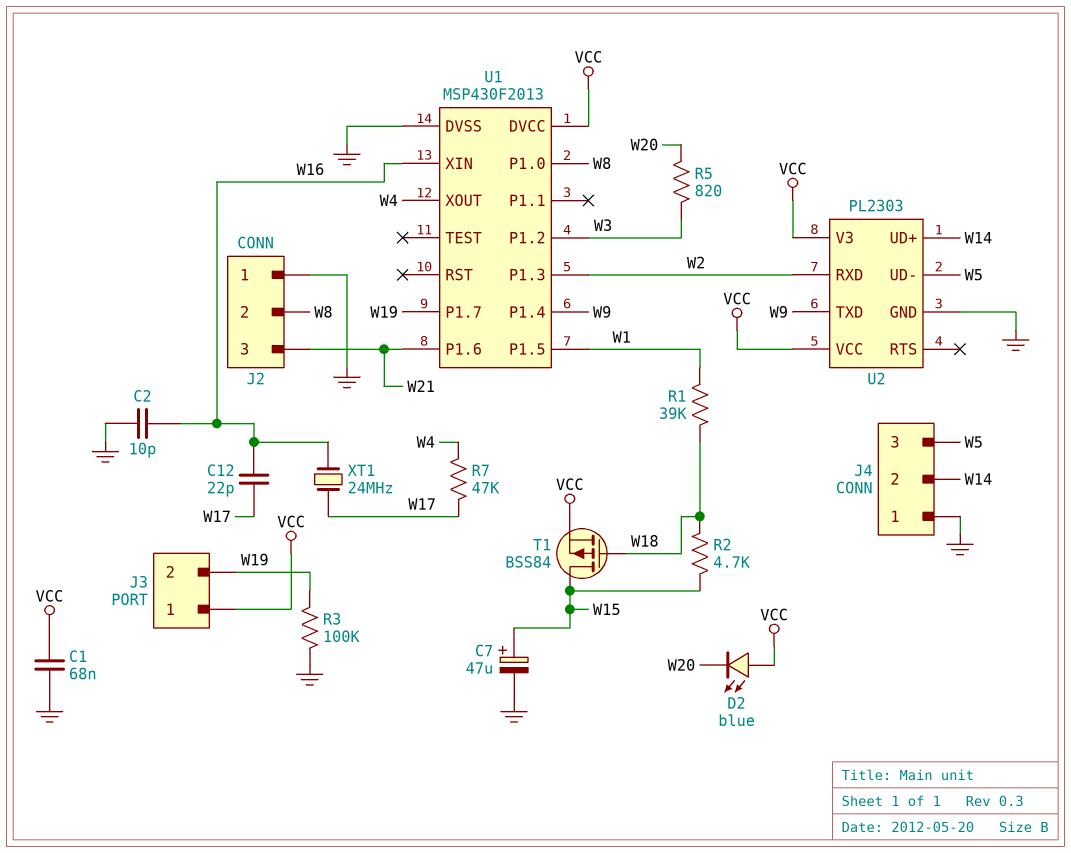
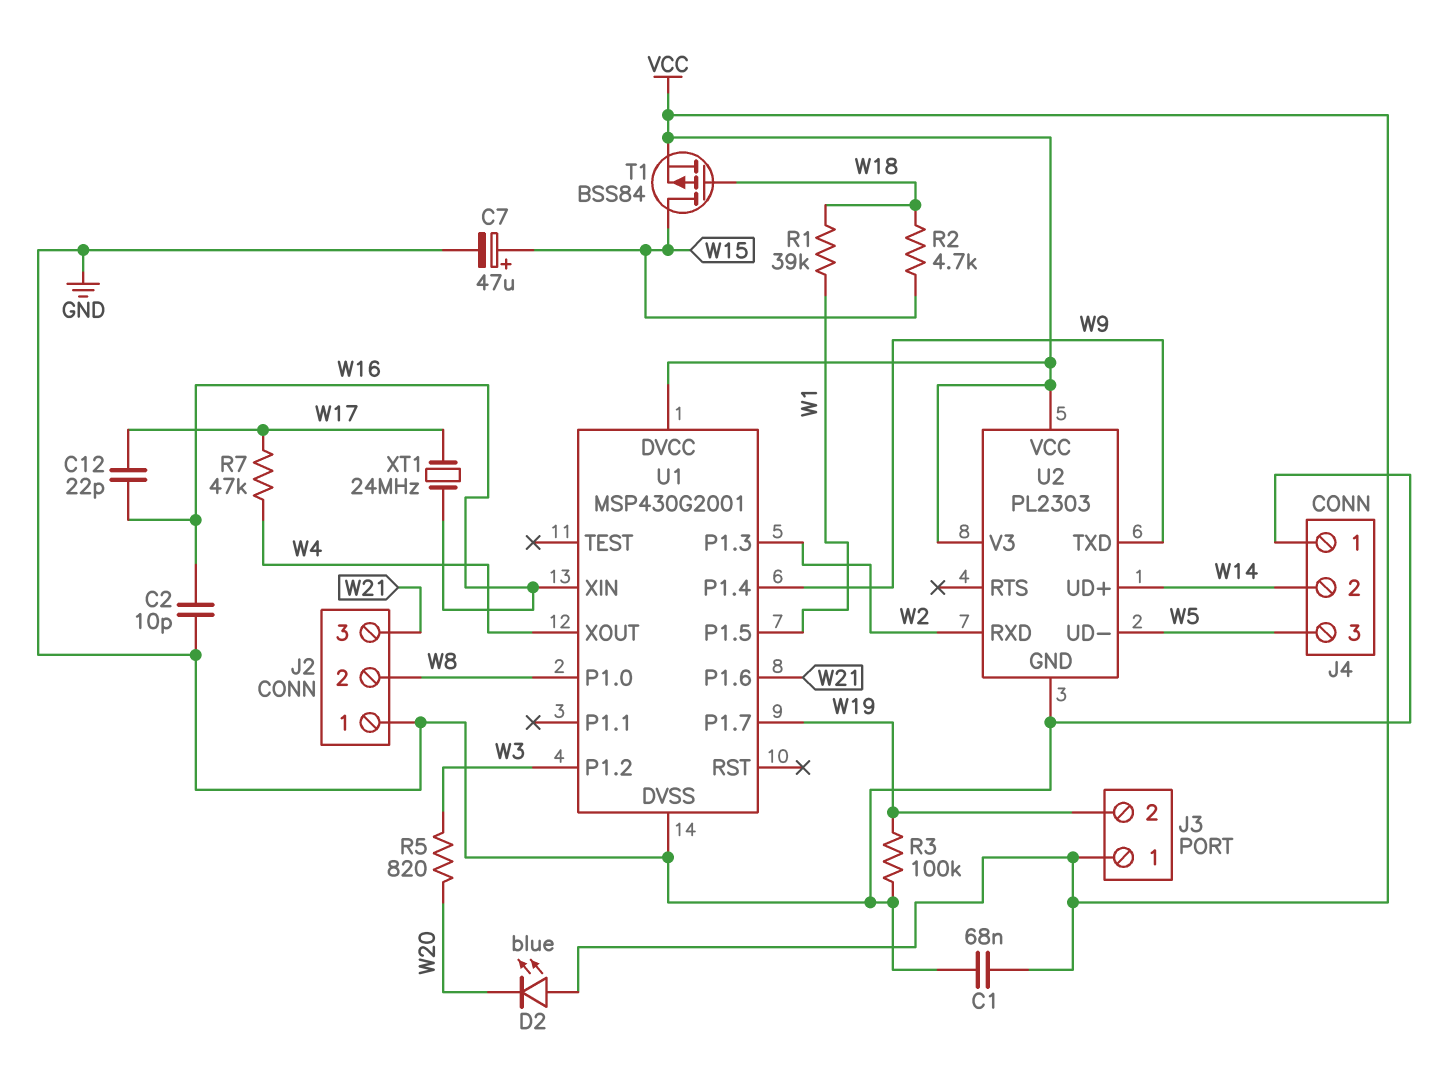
U1: MSP430F2013 -> MSP430G2001

